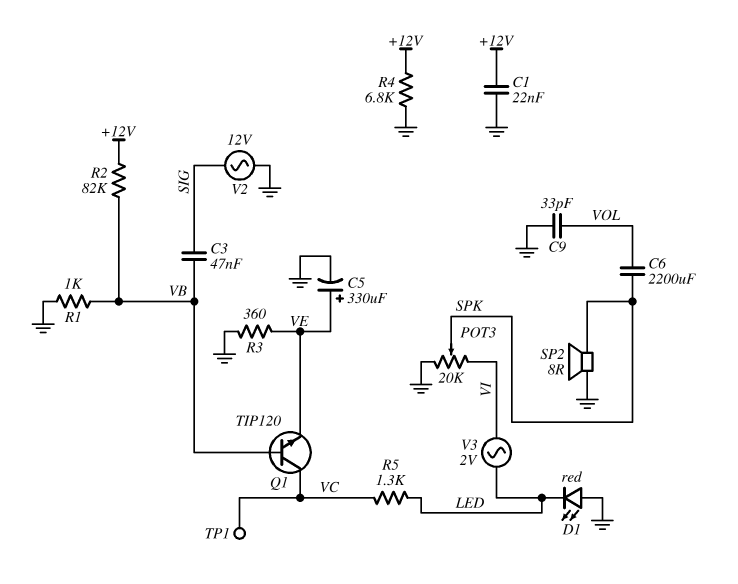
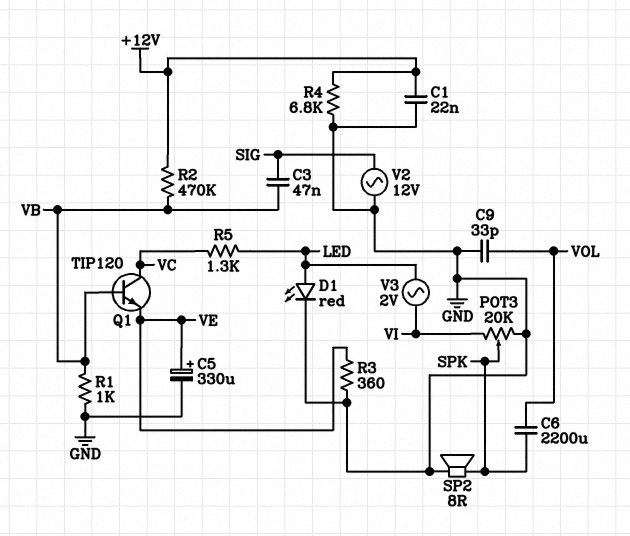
D1: LED red (A GND, K LED) -> LED red (A LED, K GND)
R2: 82k (+12V, VB) -> 470k (+12V, VB)
TP1: test point (VC) -> none

